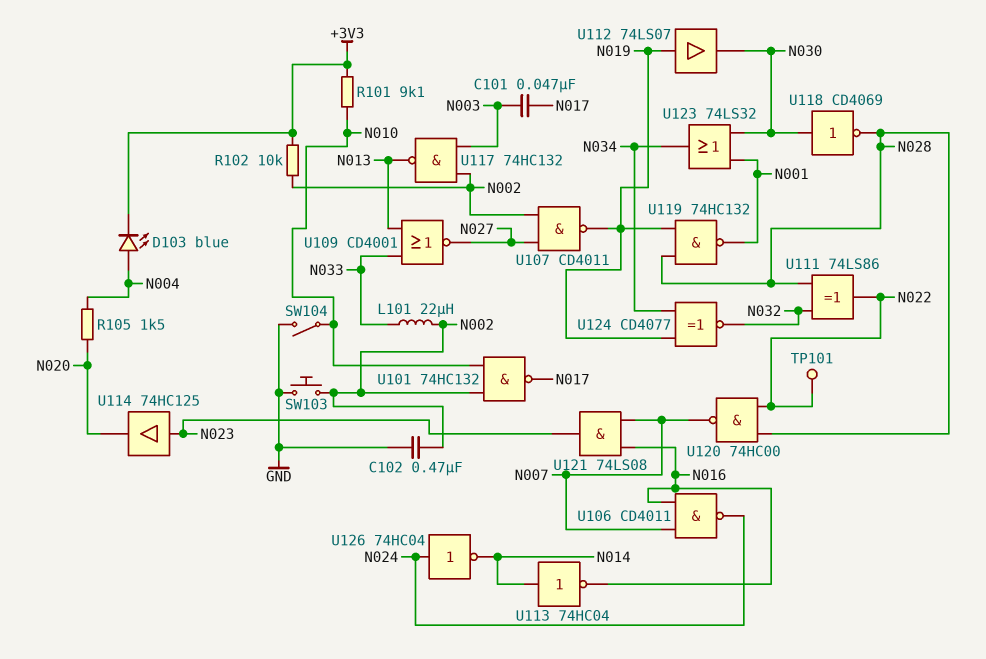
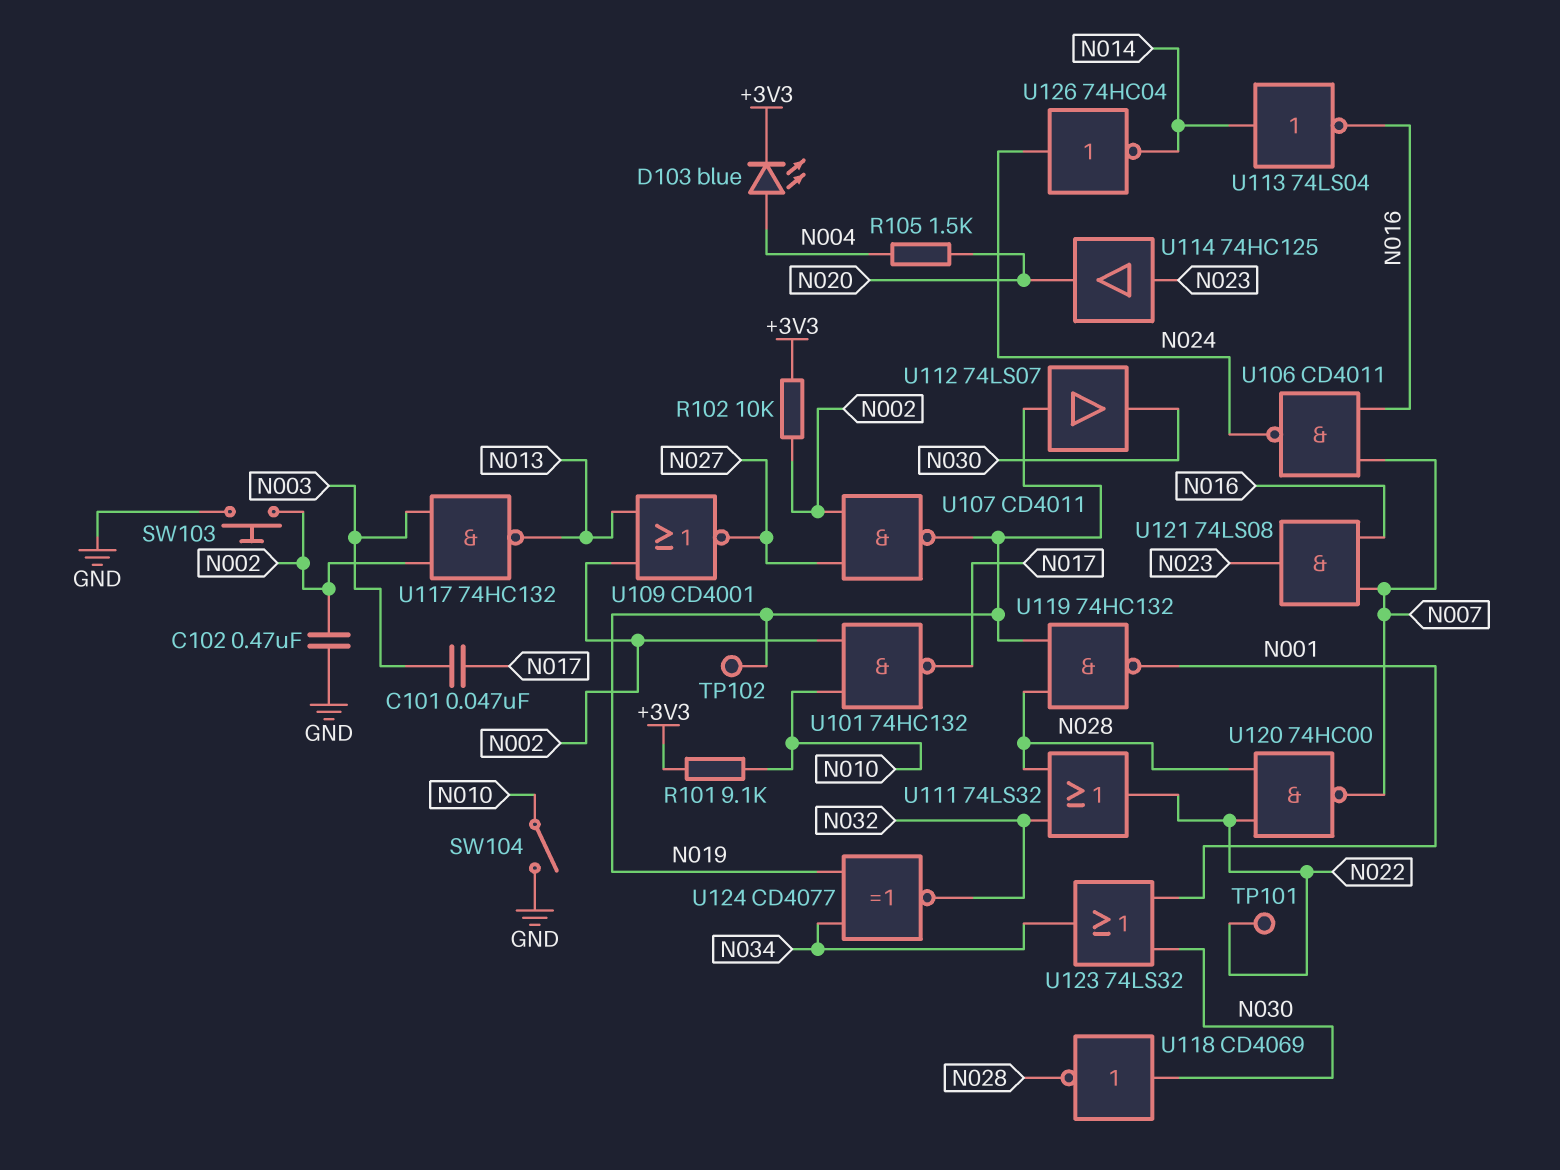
L101: 22uH (N002, N033) -> none
TP102: none -> test point (N019)
U109: NOR CD4001 (in N013, in N033, out N027) -> NOR CD4001 (in N002, in N013, out N027)
U111: XOR 74LS86 (in N028, in N032, out N022) -> OR 74LS32 (in N028, in N032, out N022)
U113: NOT 74HC04 (in N014, out N016) -> NOT 74LS04 (in N014, out N016)

